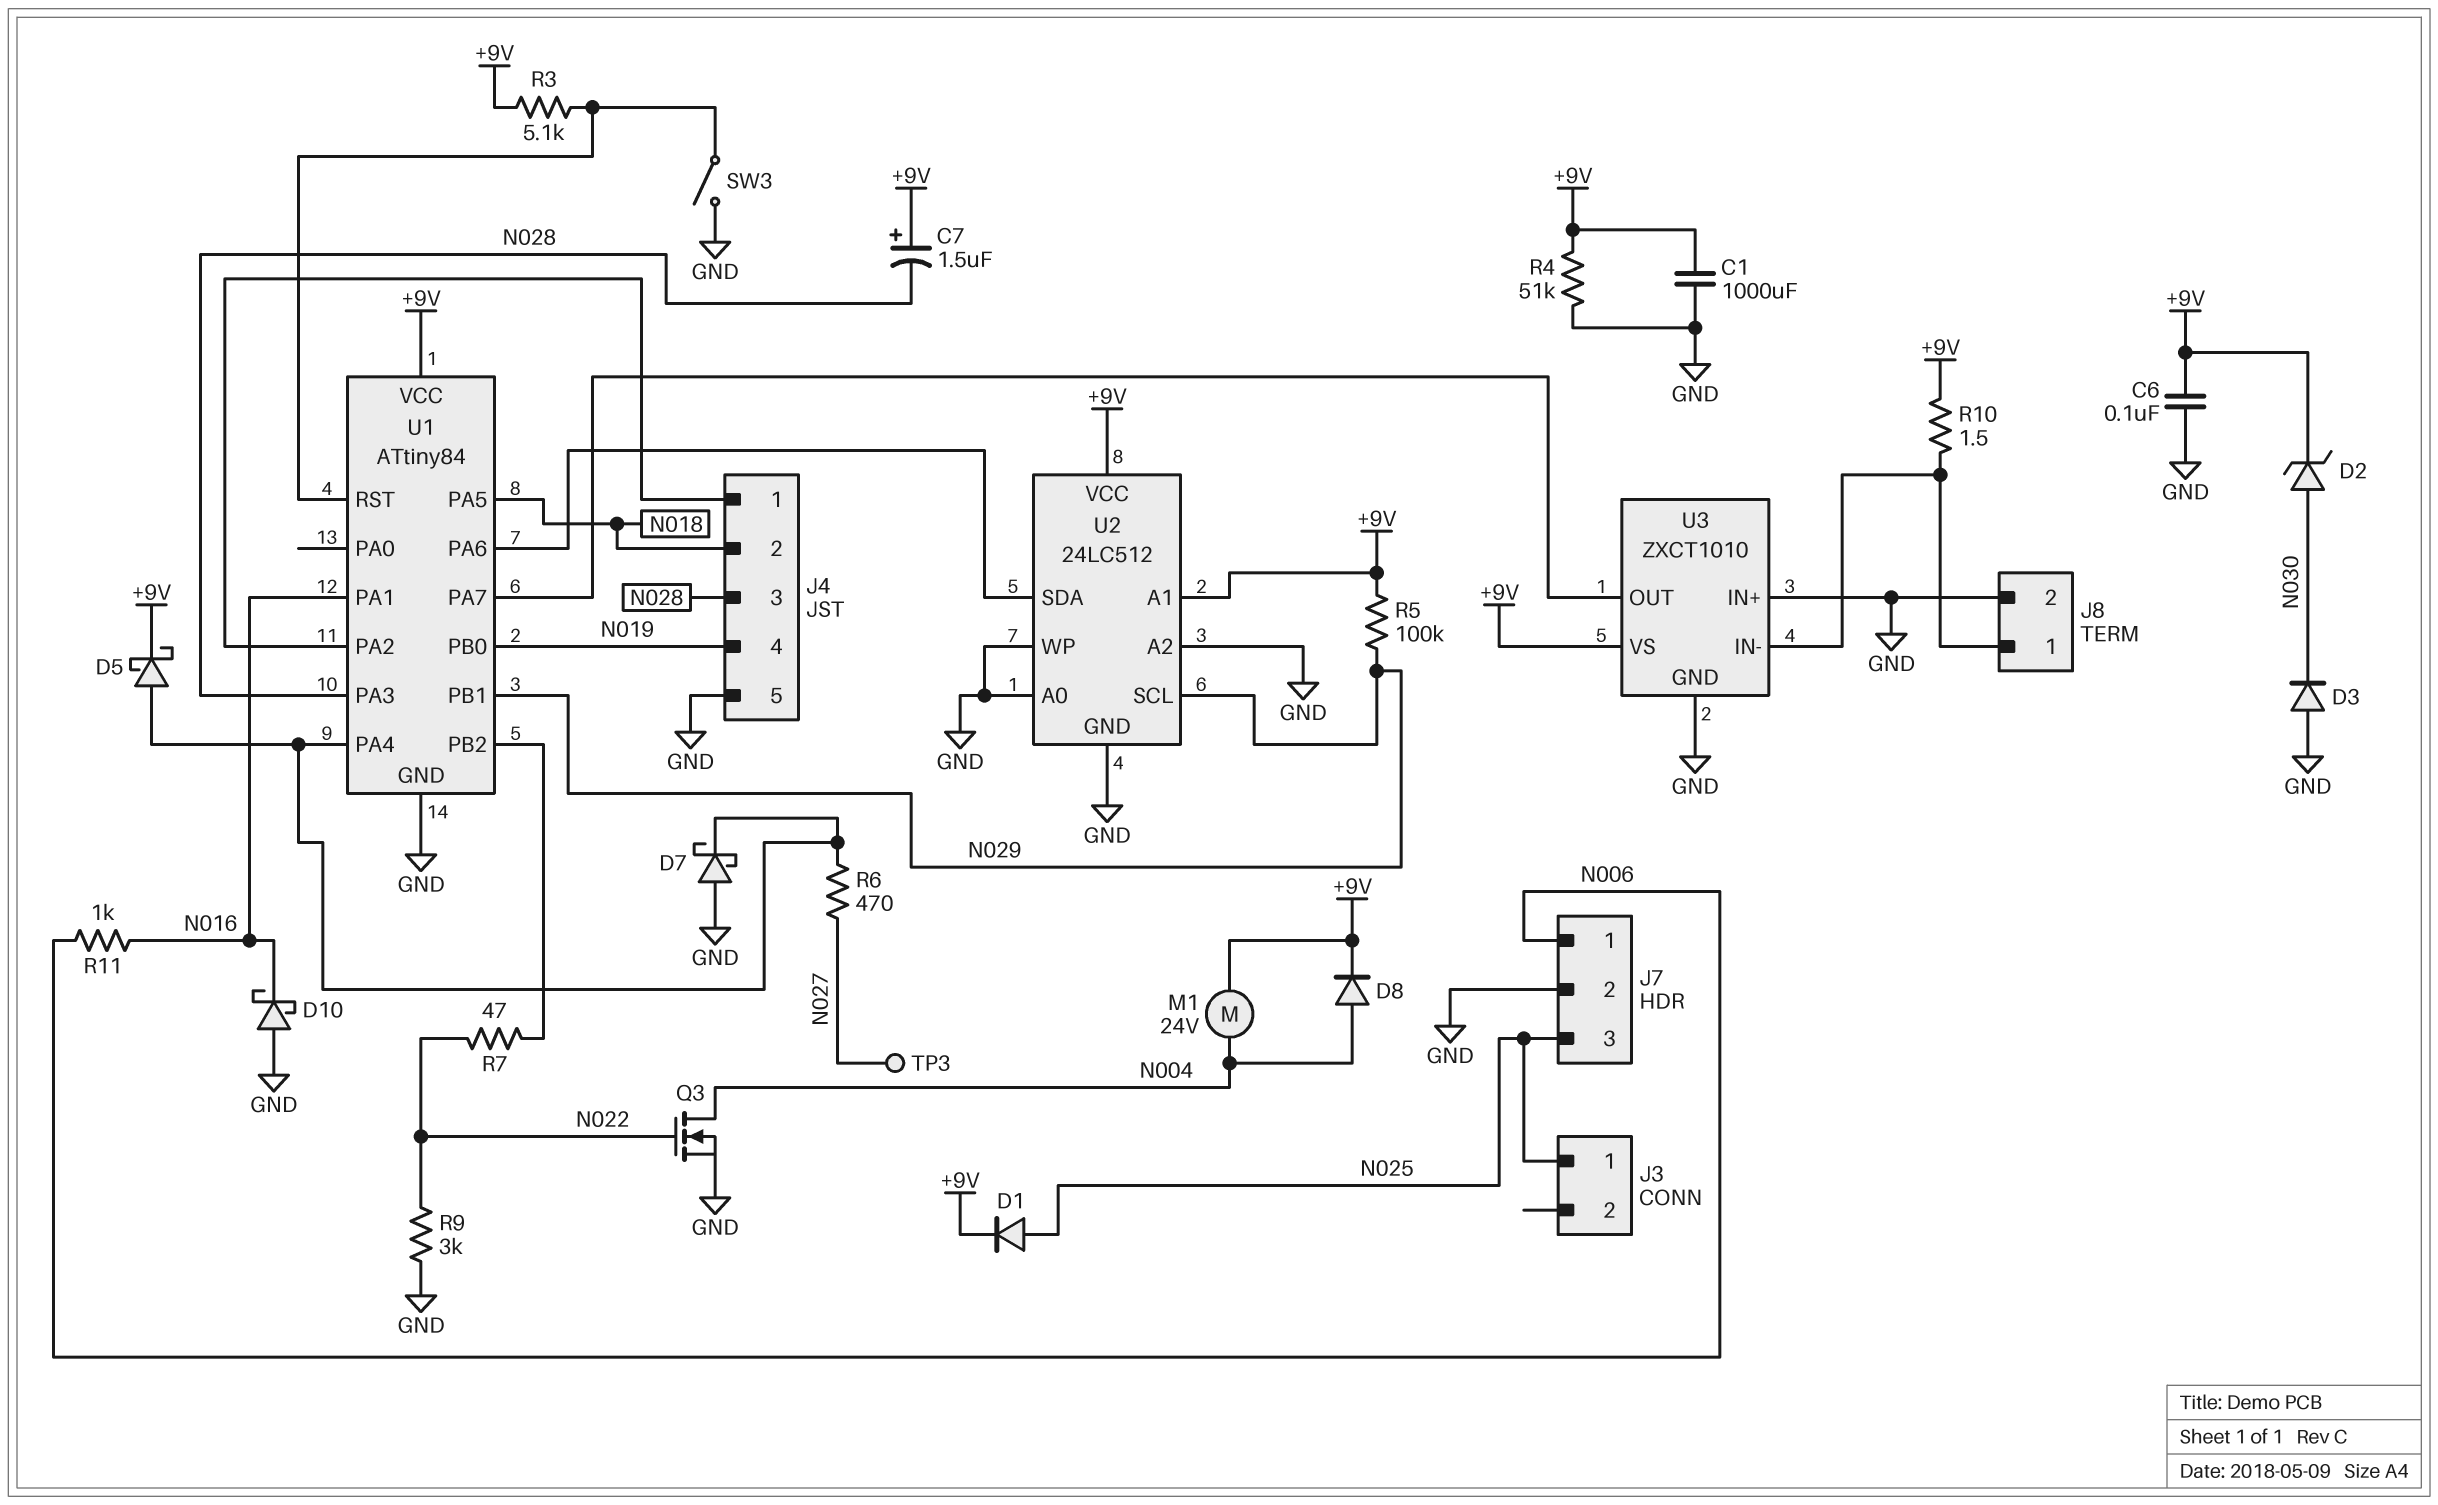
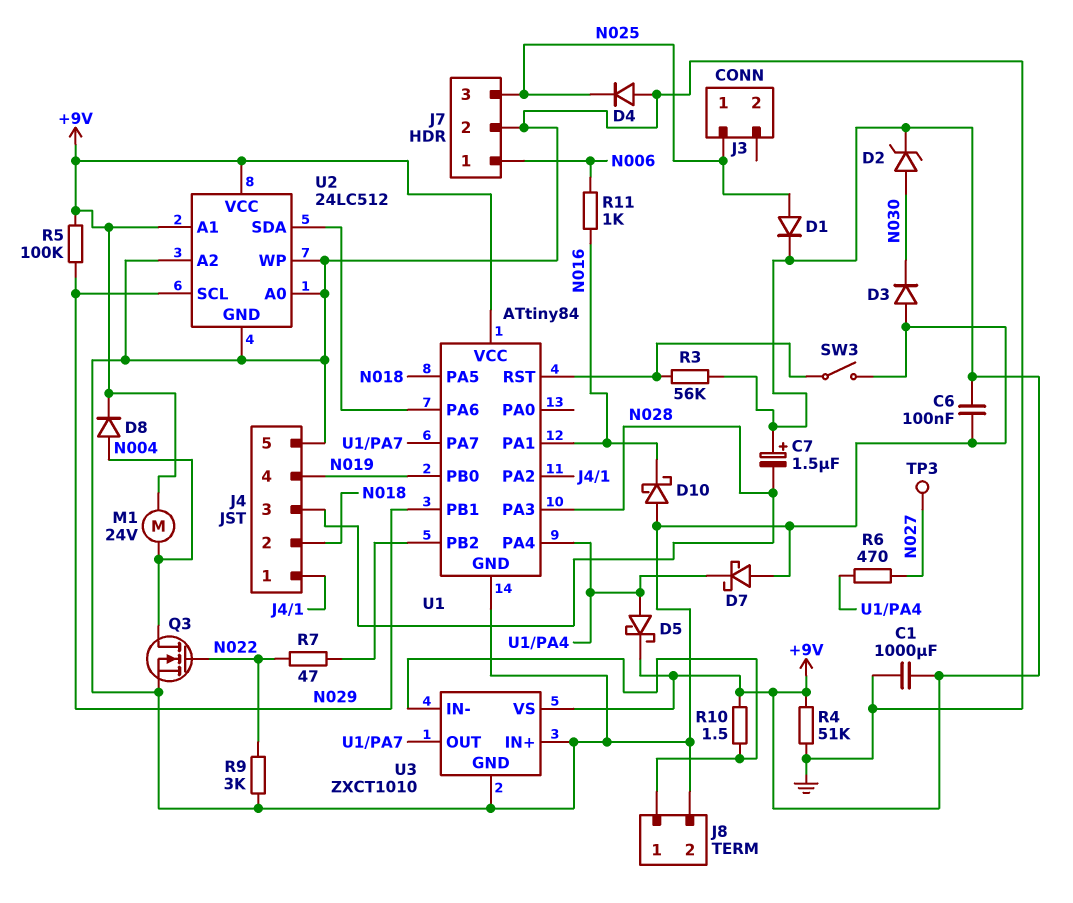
D4: none -> diode (A GND, K N025)
R3: 5.1k (+9V, U1/RST) -> 56k (+9V, U1/RST)

